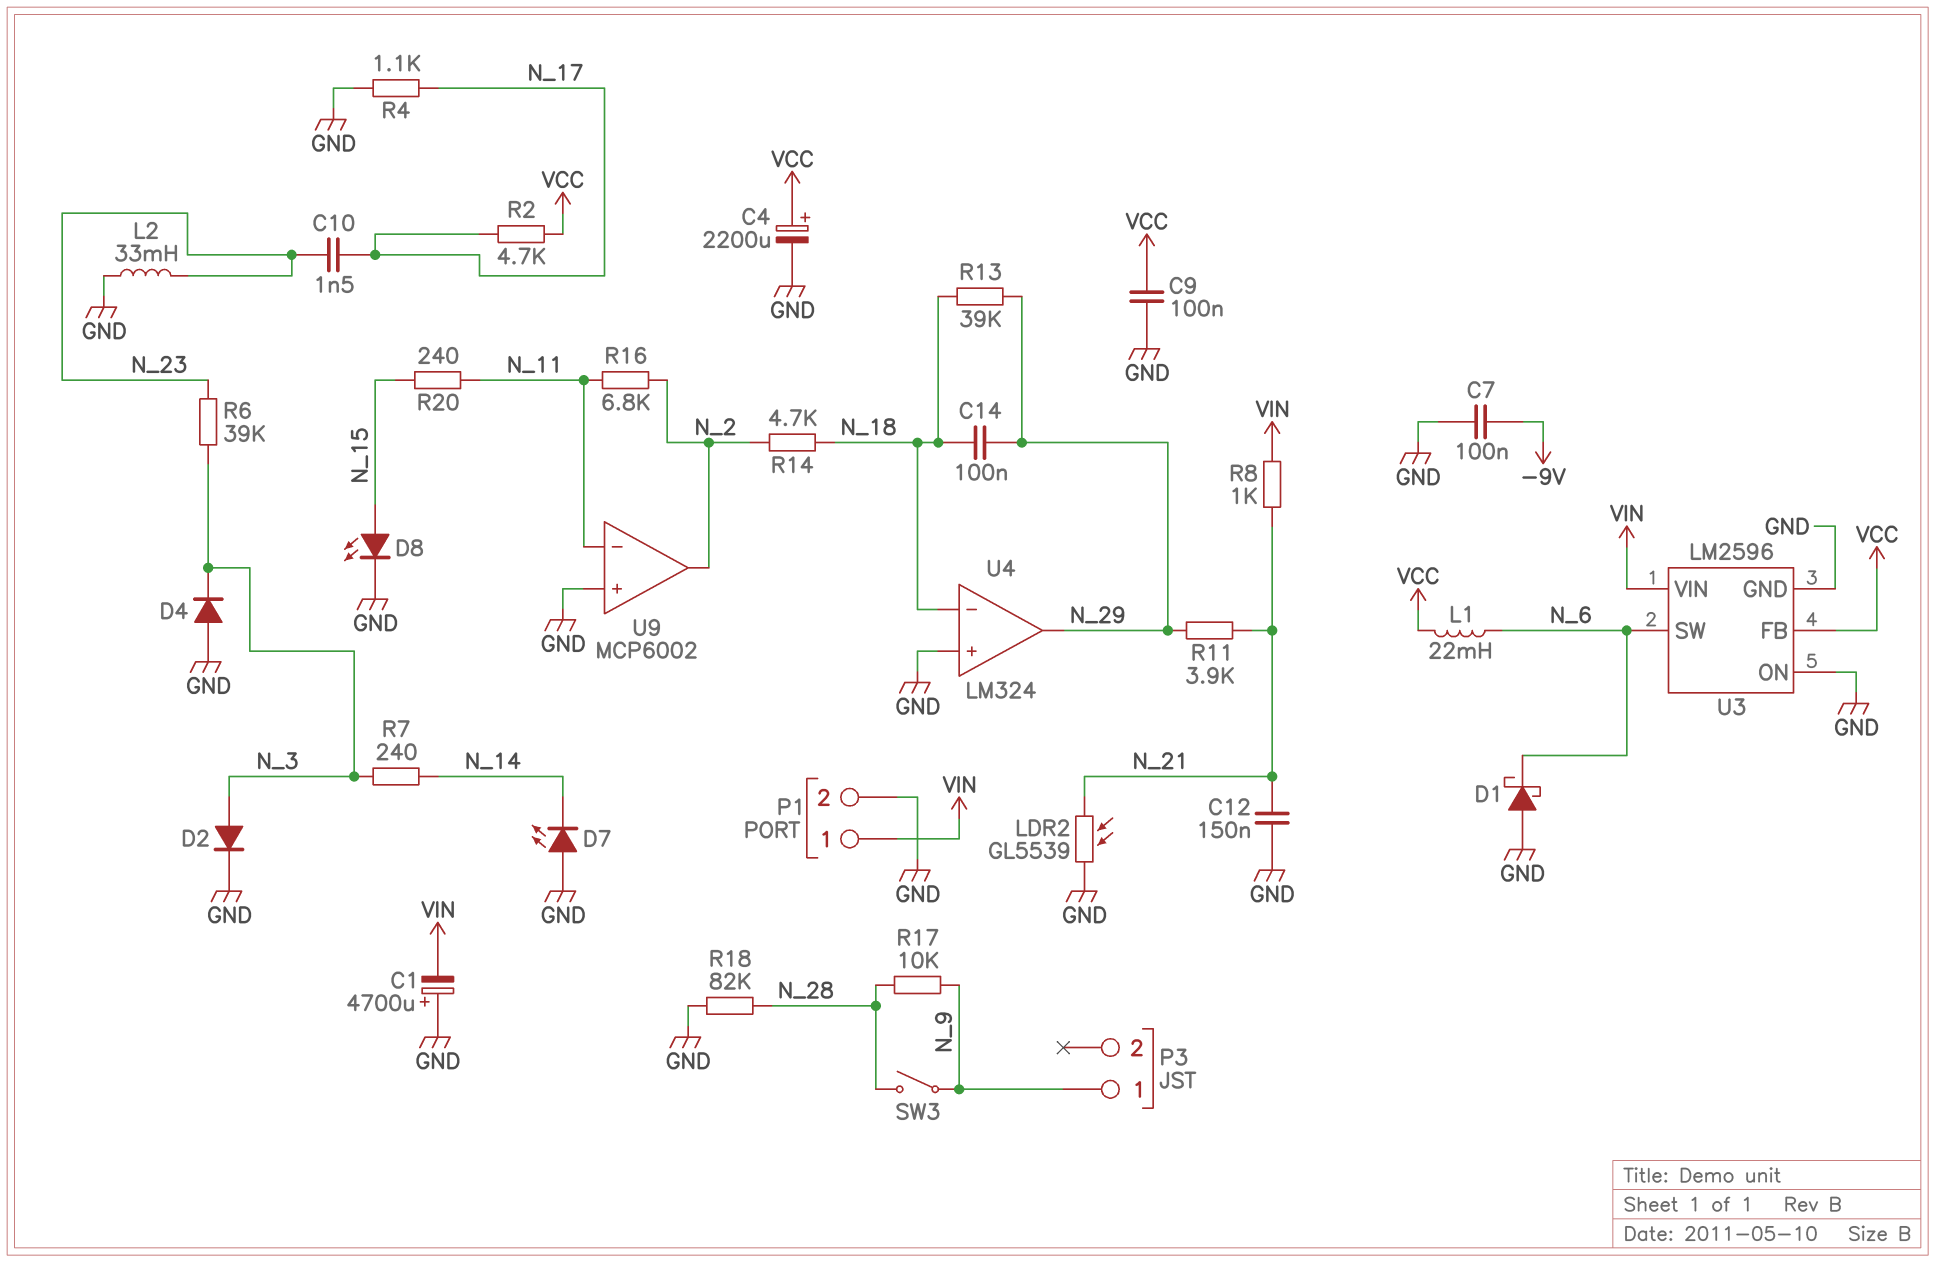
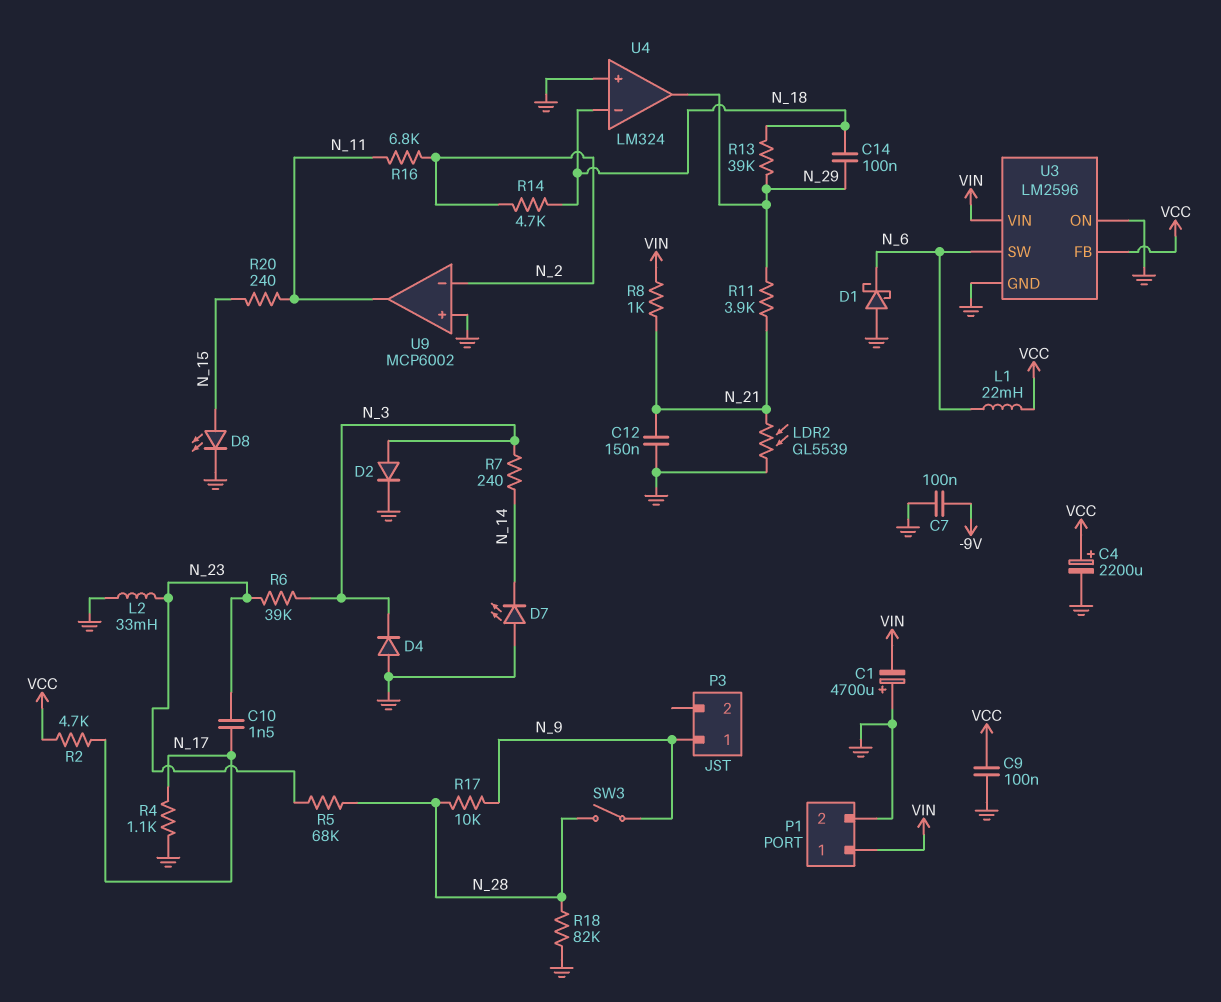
R5: none -> 68k (N_23, N_28)
U9 pin in-: N_11 -> N_2
U9 pin out: N_2 -> N_11

